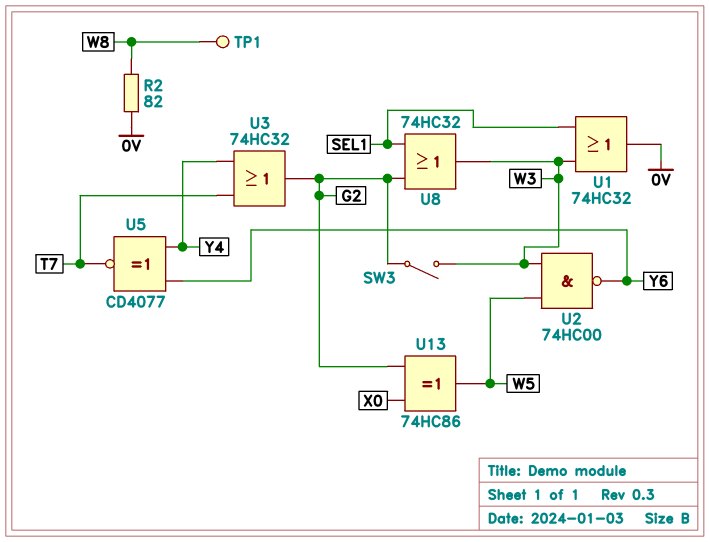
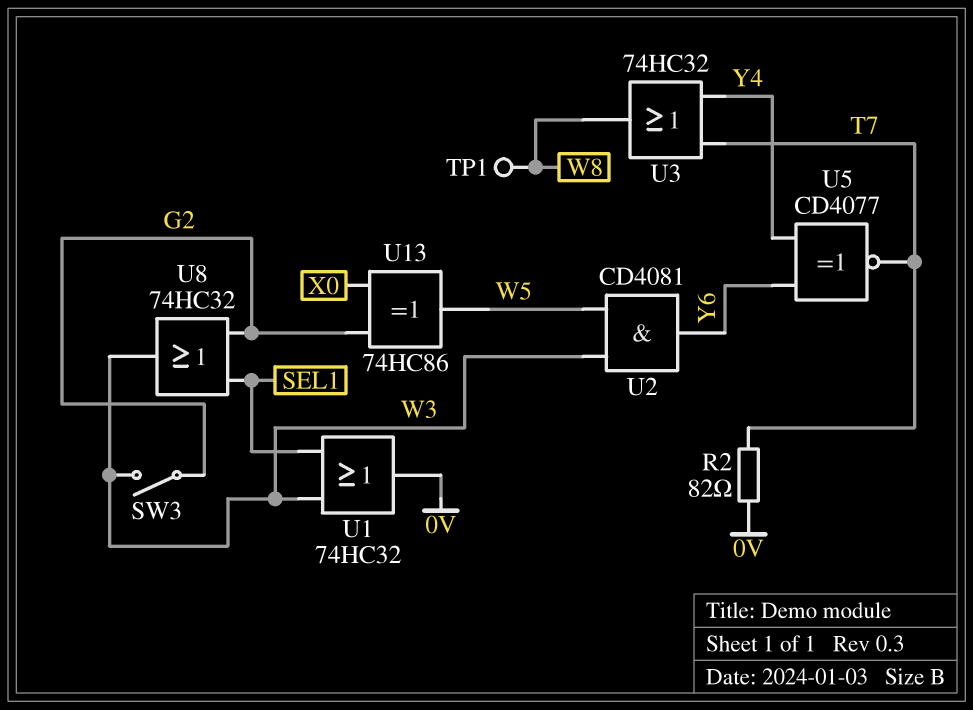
R2: 82 (0V, W8) -> 82 (0V, T7)
U2: NAND 74HC00 (in W3, in W5, out Y6) -> AND CD4081 (in W3, in W5, out Y6)
U3: OR 74HC32 (in T7, in Y4, out G2) -> OR 74HC32 (in T7, in Y4, out W8)

